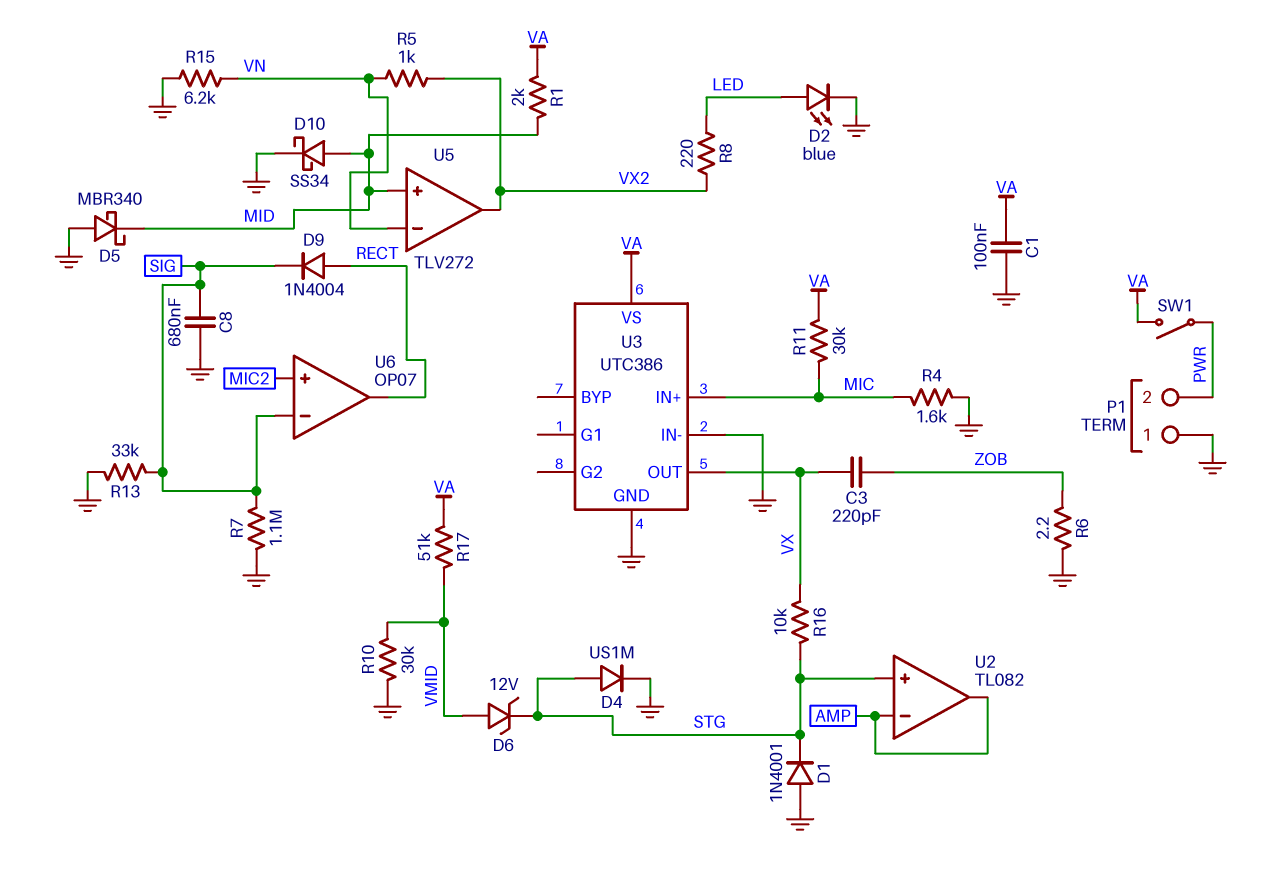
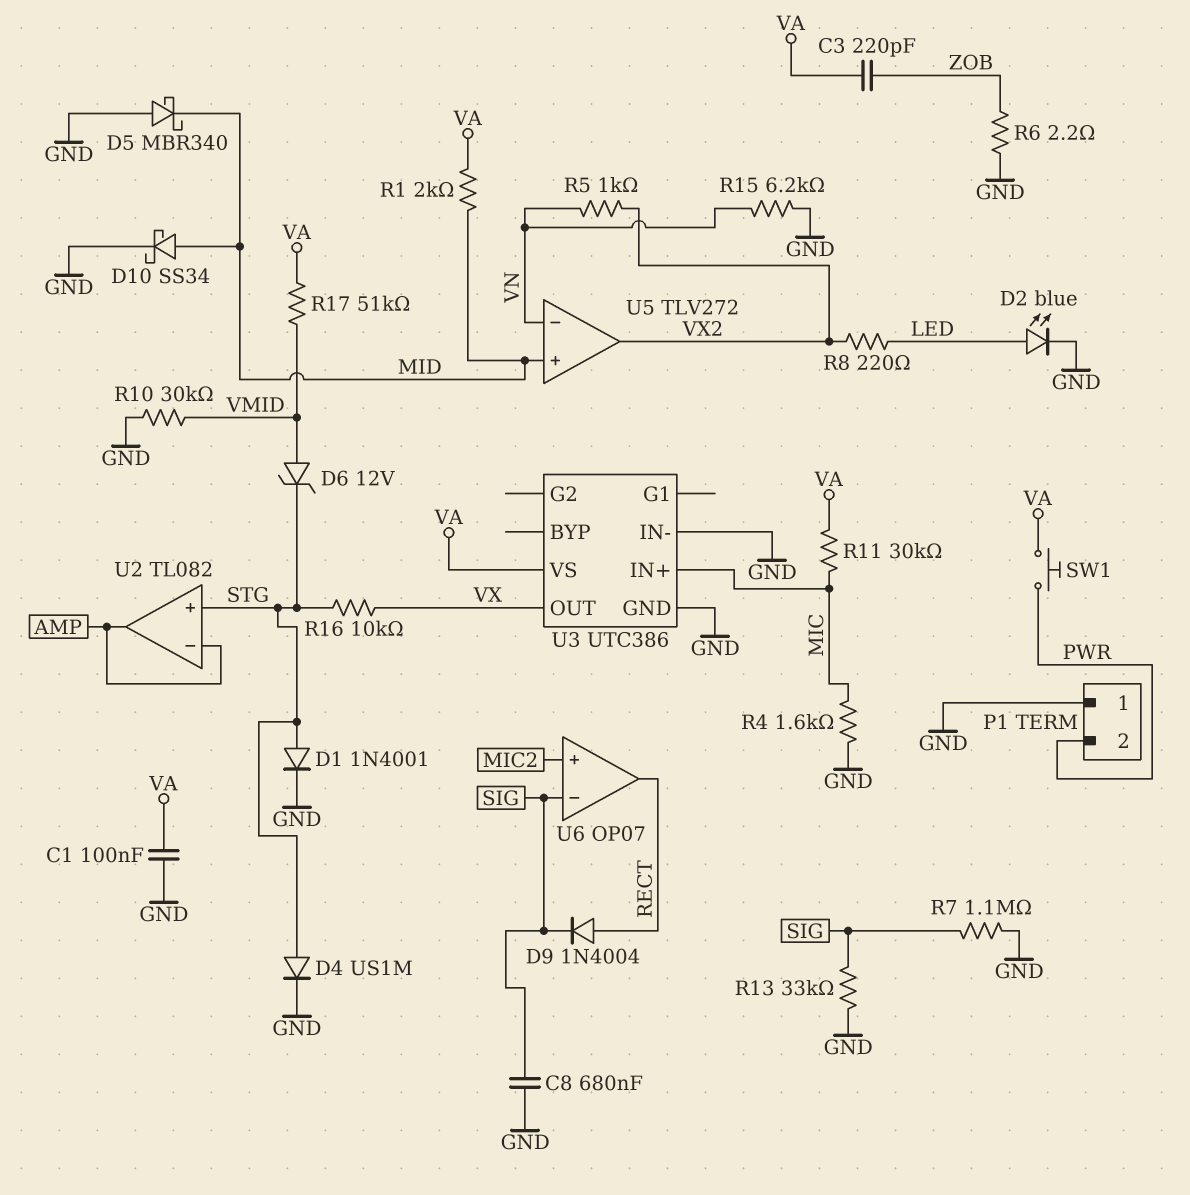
C3: 220pF (VX, ZOB) -> 220pF (VA, ZOB)
D1: diode 1N4001 (A GND, K STG) -> diode 1N4001 (A STG, K GND)
SW1: switch (PWR, VA) -> button (PWR, VA)

